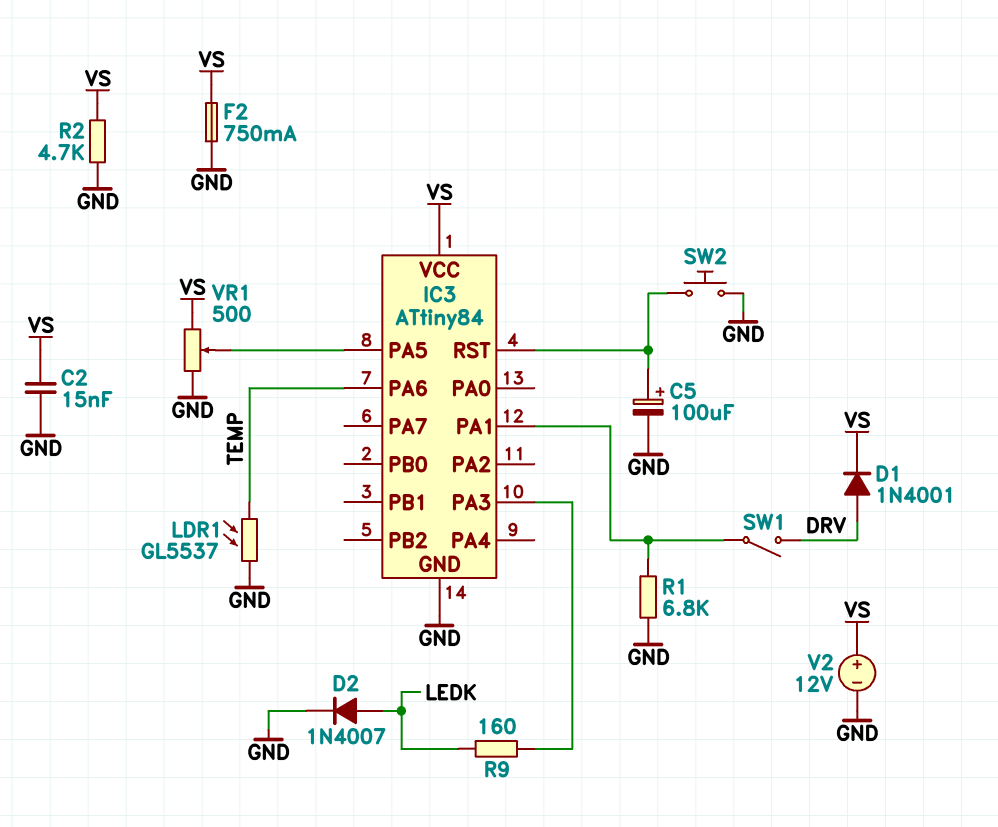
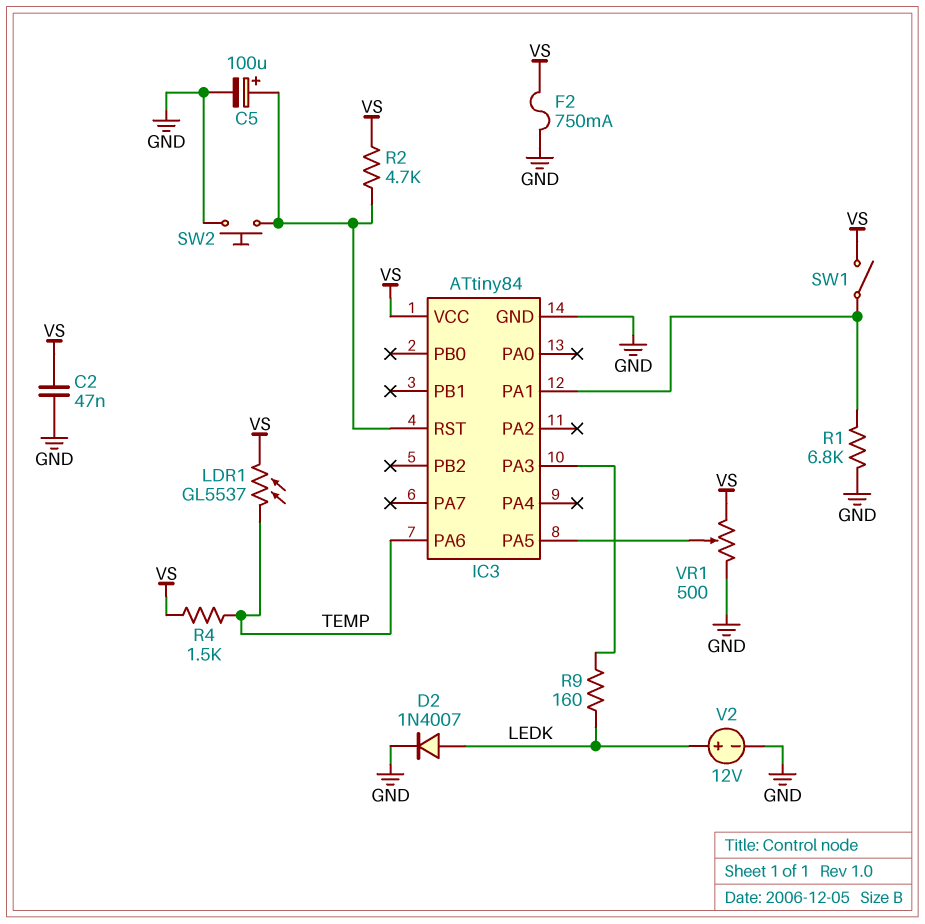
C2: 15nF (GND, VS) -> 47nF (GND, VS)
D1: diode 1N4001 (A DRV, K VS) -> none
LDR1: GL5537 (GND, TEMP) -> GL5537 (TEMP, VS)
R2: 4.7k (GND, VS) -> 4.7k (IC3/RST, VS)
R4: none -> 1.5k (TEMP, VS)
SW1: switch (DRV, IC3/PA1) -> switch (IC3/PA1, VS)
V2: 12V (plus VS, minus GND) -> 12V (plus LEDK, minus GND)

